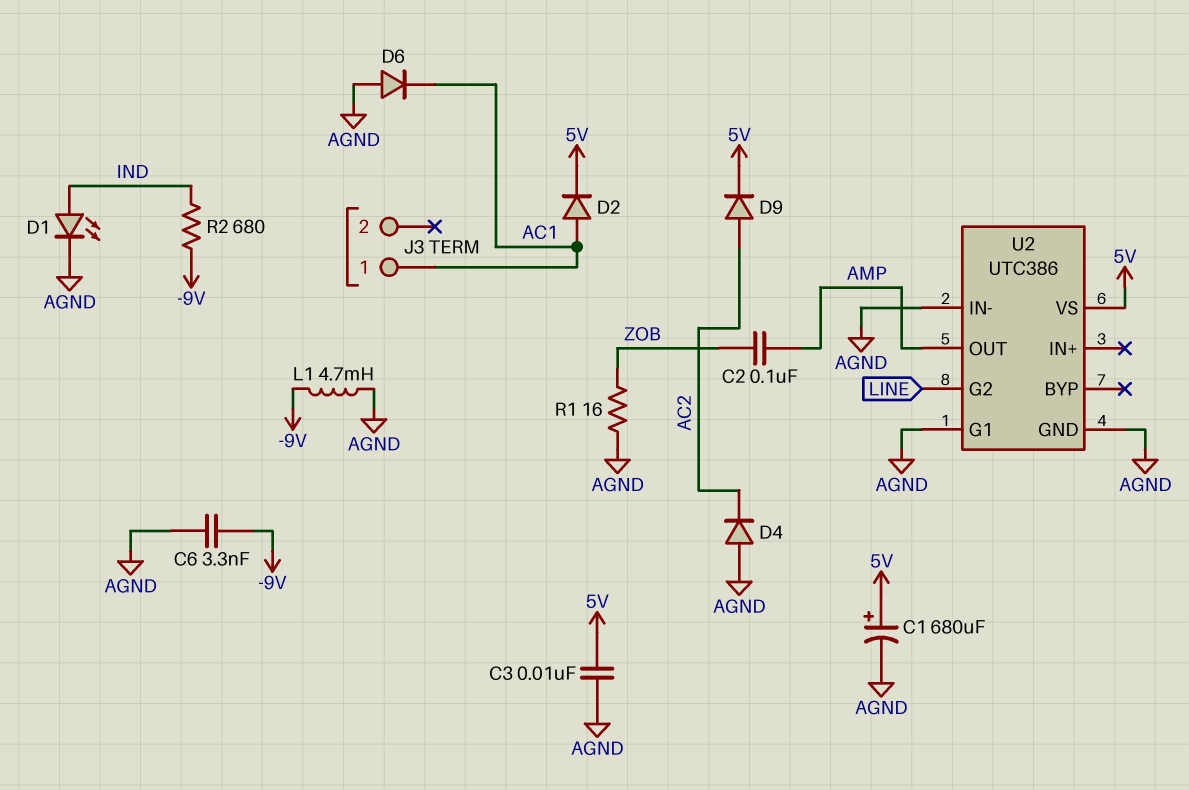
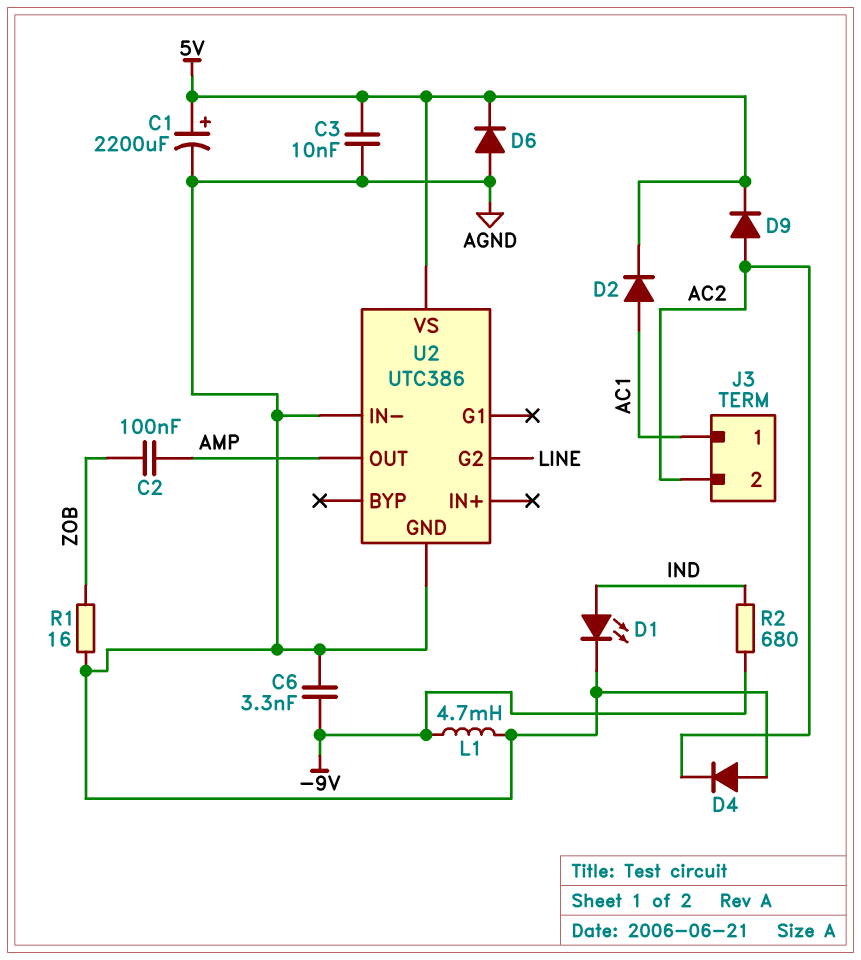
C1: 680uF (plus 5V, minus AGND) -> 2200uF (plus 5V, minus AGND)
D6: diode (A AGND, K AC1) -> diode (A AGND, K 5V)
J3 pin 2: none -> AC2
U2 pin G1: AGND -> none

